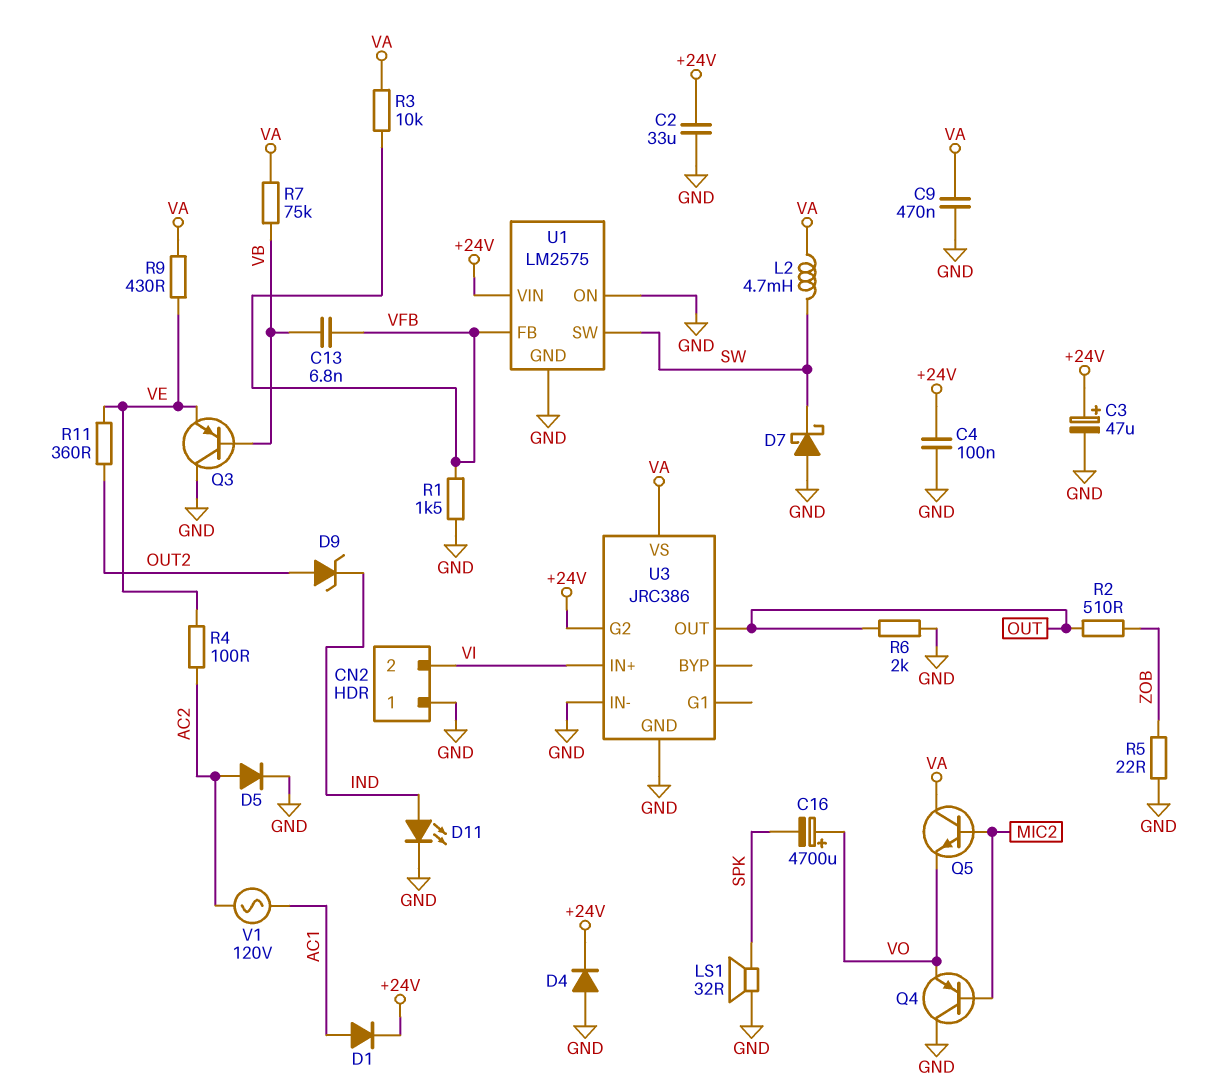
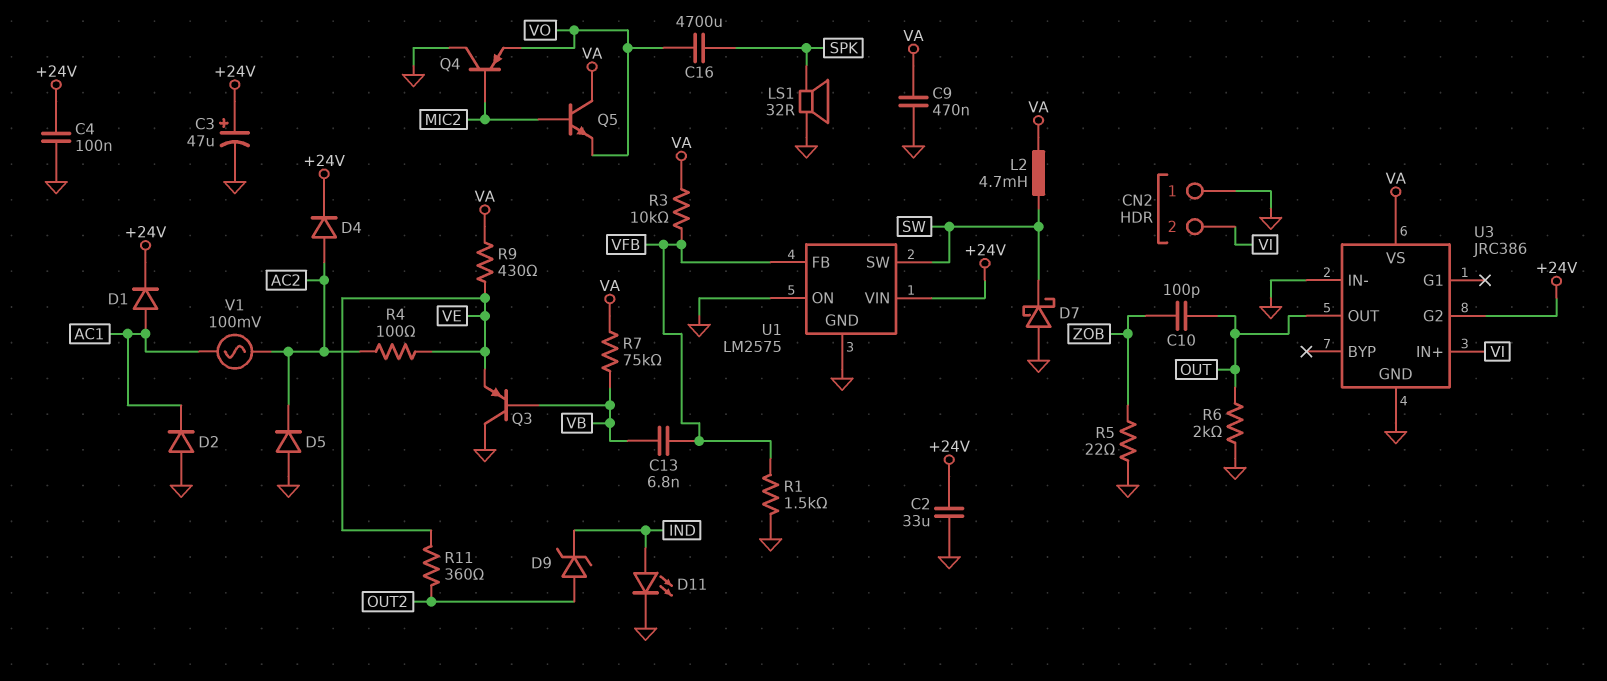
C10: none -> 100pF (OUT, ZOB)
C16: 4700uF (plus VO, minus SPK) -> 4700uF (SPK, VO)
D2: none -> diode (A GND, K AC1)
D4: diode (A GND, K +24V) -> diode (A AC2, K +24V)
D5: diode (A AC2, K GND) -> diode (A GND, K AC2)
R2: 510 (OUT, ZOB) -> none
V1: AC 120V (AC1, AC2) -> AC 100mV (AC1, AC2)

